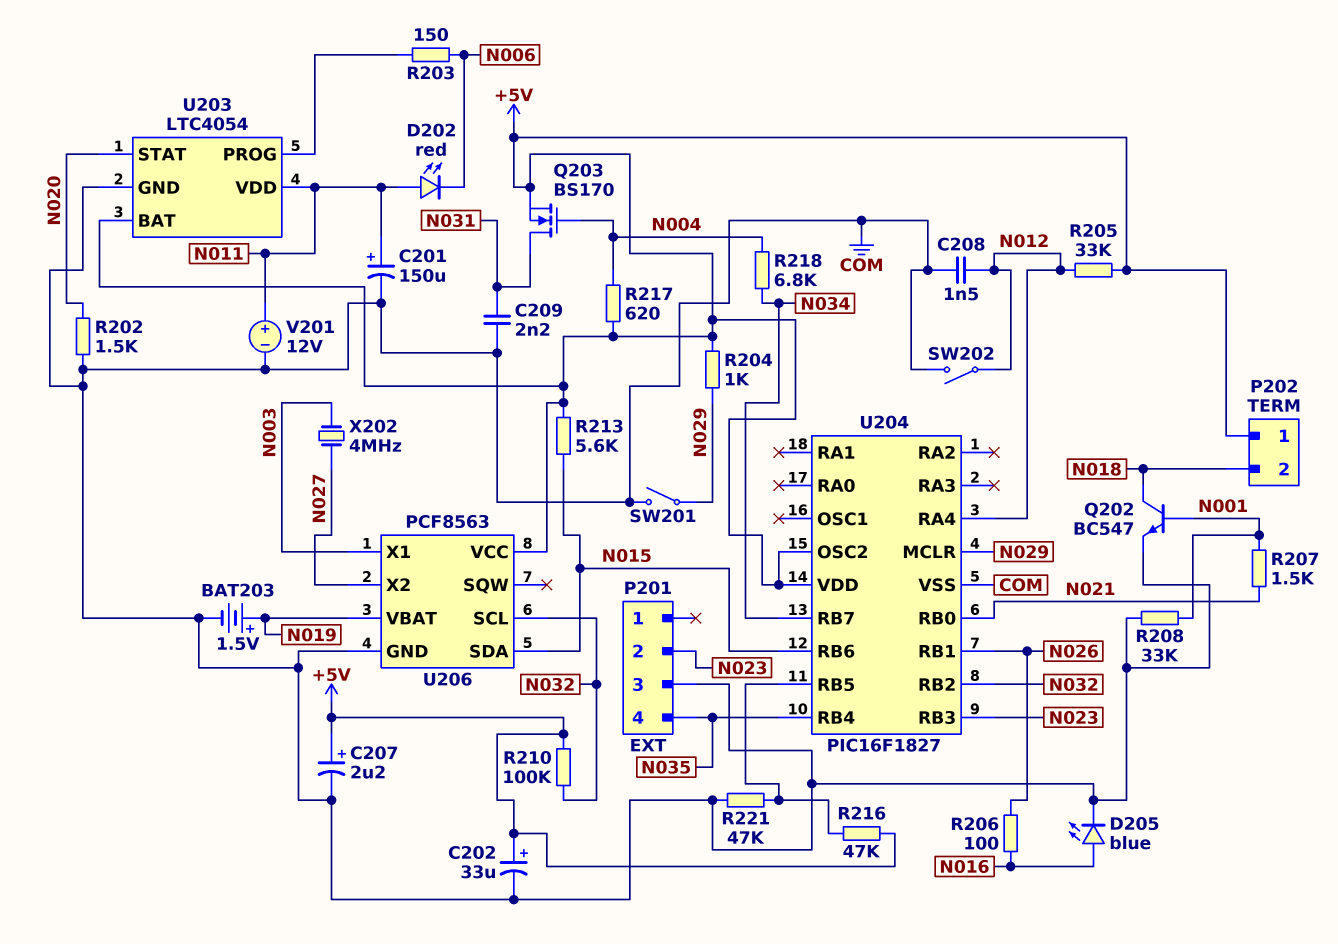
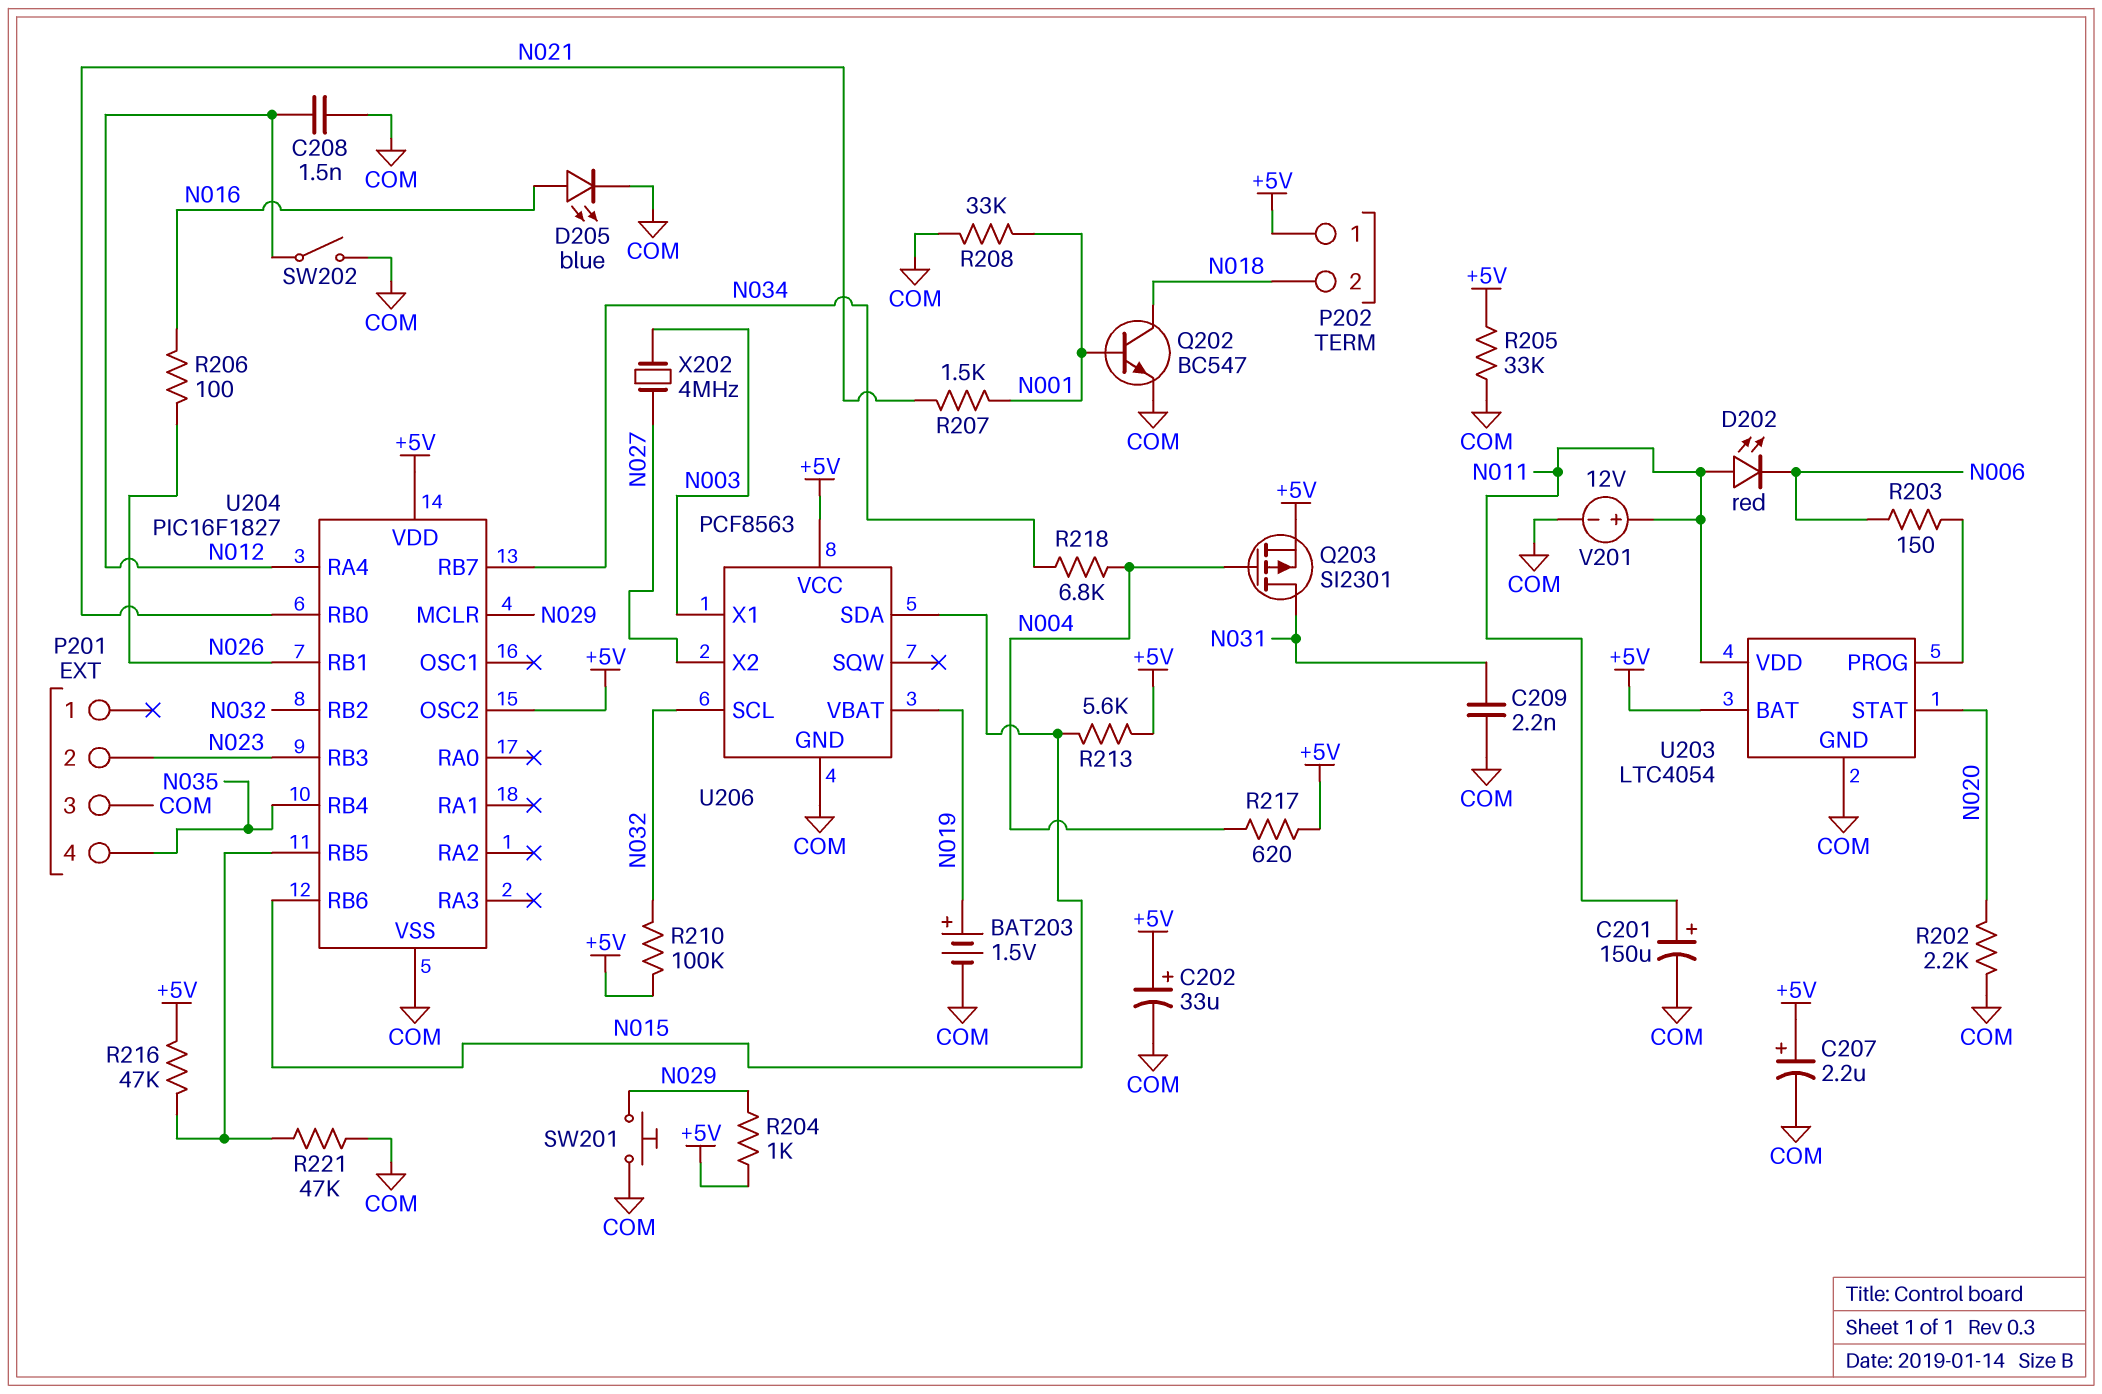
Q203: NMOS BS170 (G N004, D N031, S +5V) -> PMOS SI2301 (G N004, D N031, S +5V)
R202: 1.5k (COM, N020) -> 2.2k (COM, N020)
R205: 33k (+5V, N012) -> 33k (+5V, COM)
SW201: switch (COM, N029) -> button (COM, N029)

